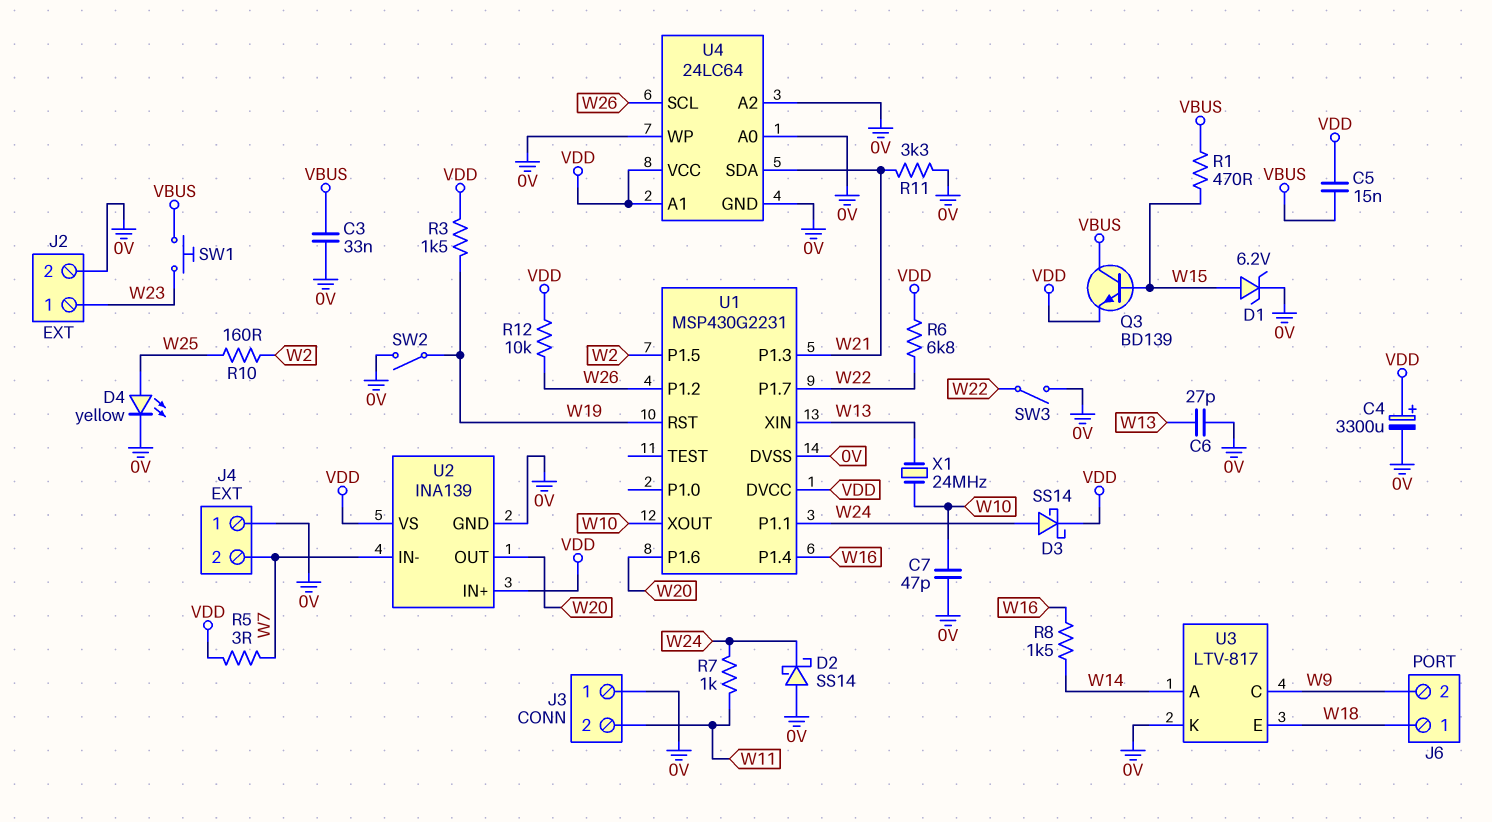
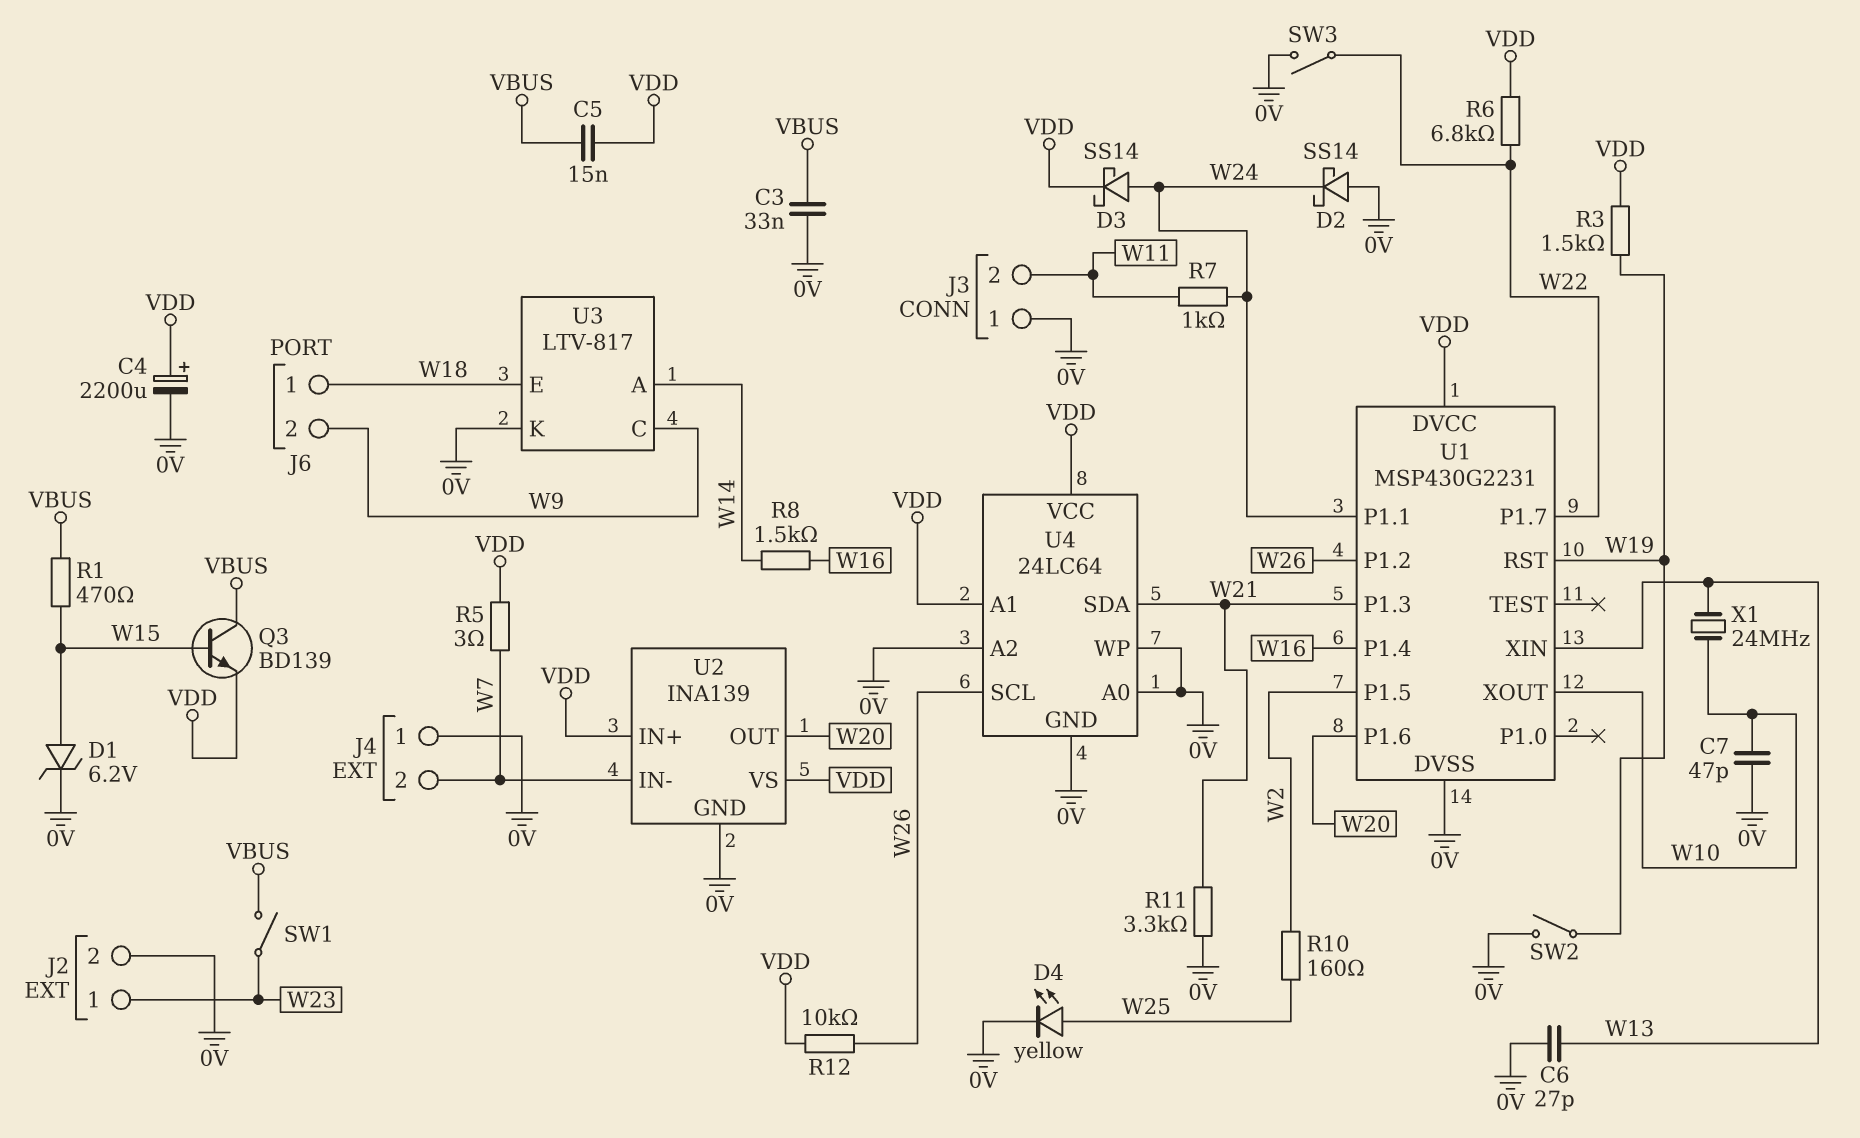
C4: 3300uF (plus VDD, minus 0V) -> 2200uF (plus VDD, minus 0V)
SW1: button (VBUS, W23) -> switch (VBUS, W23)

